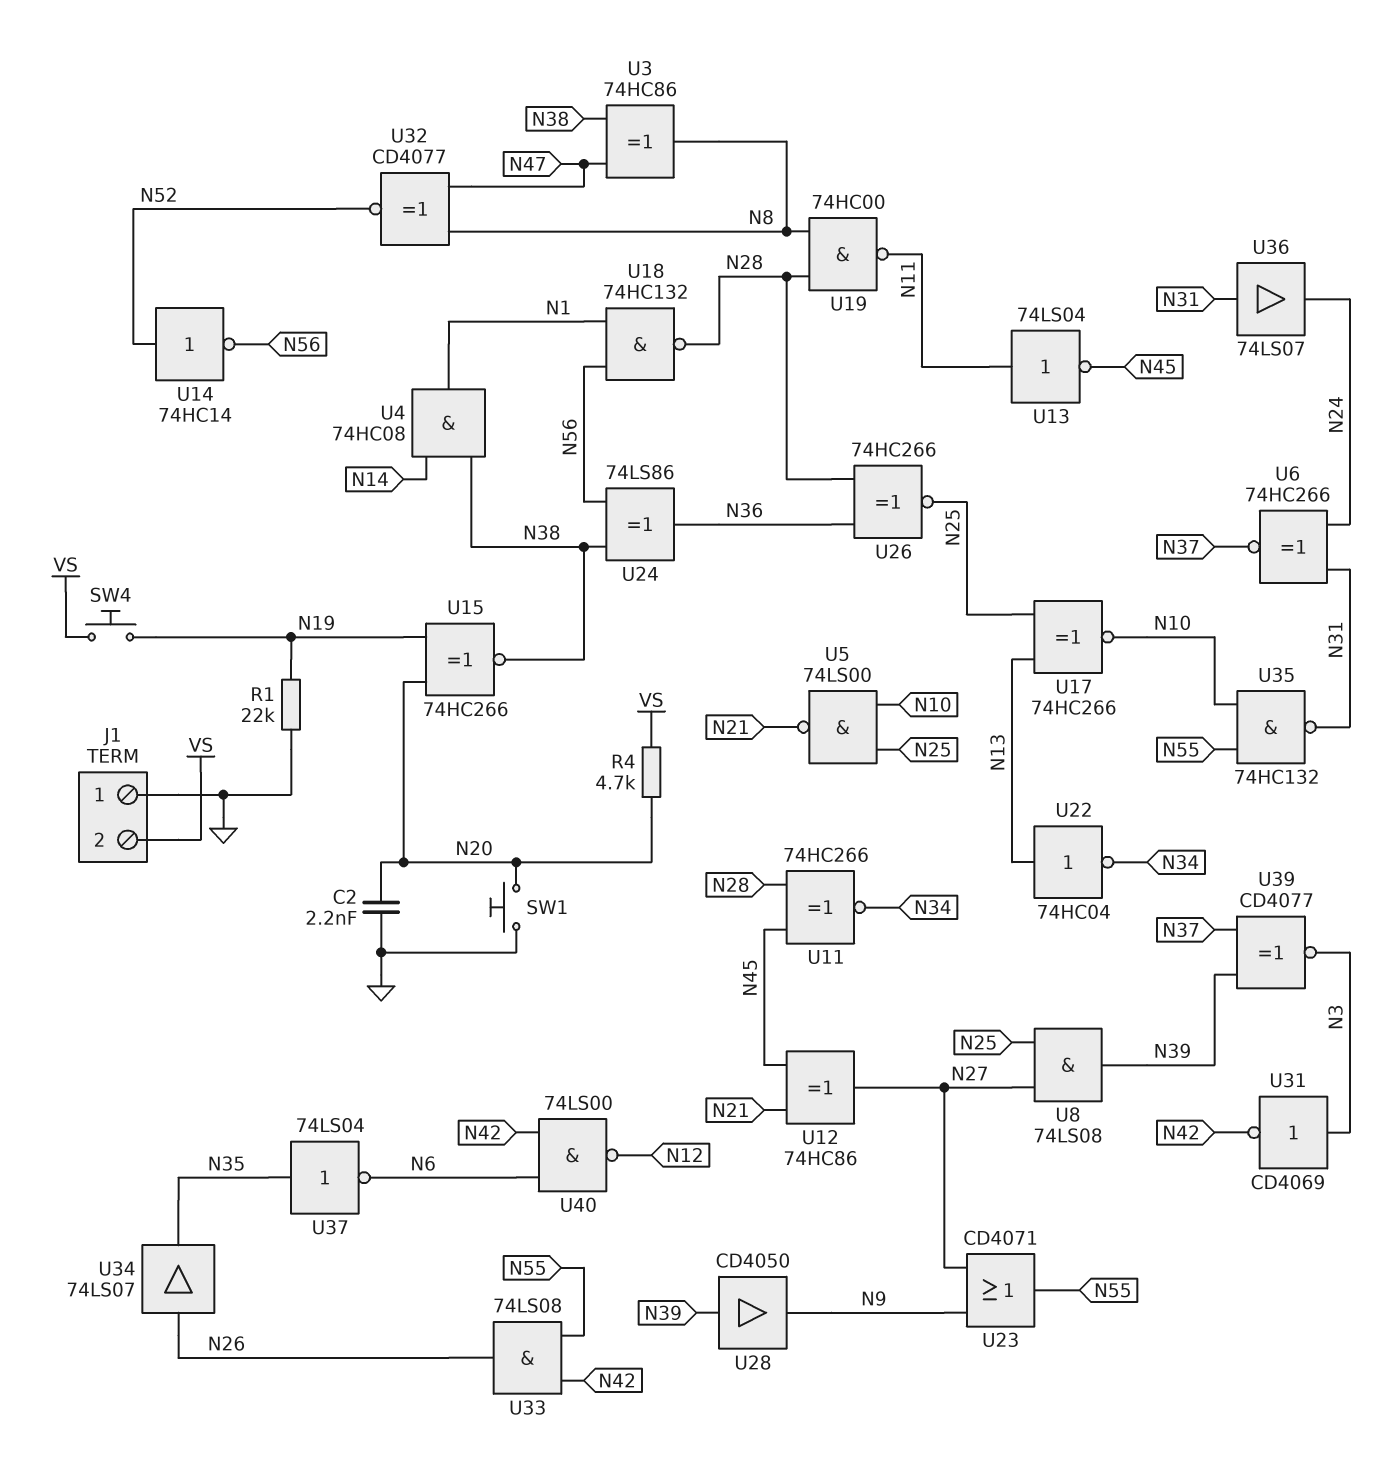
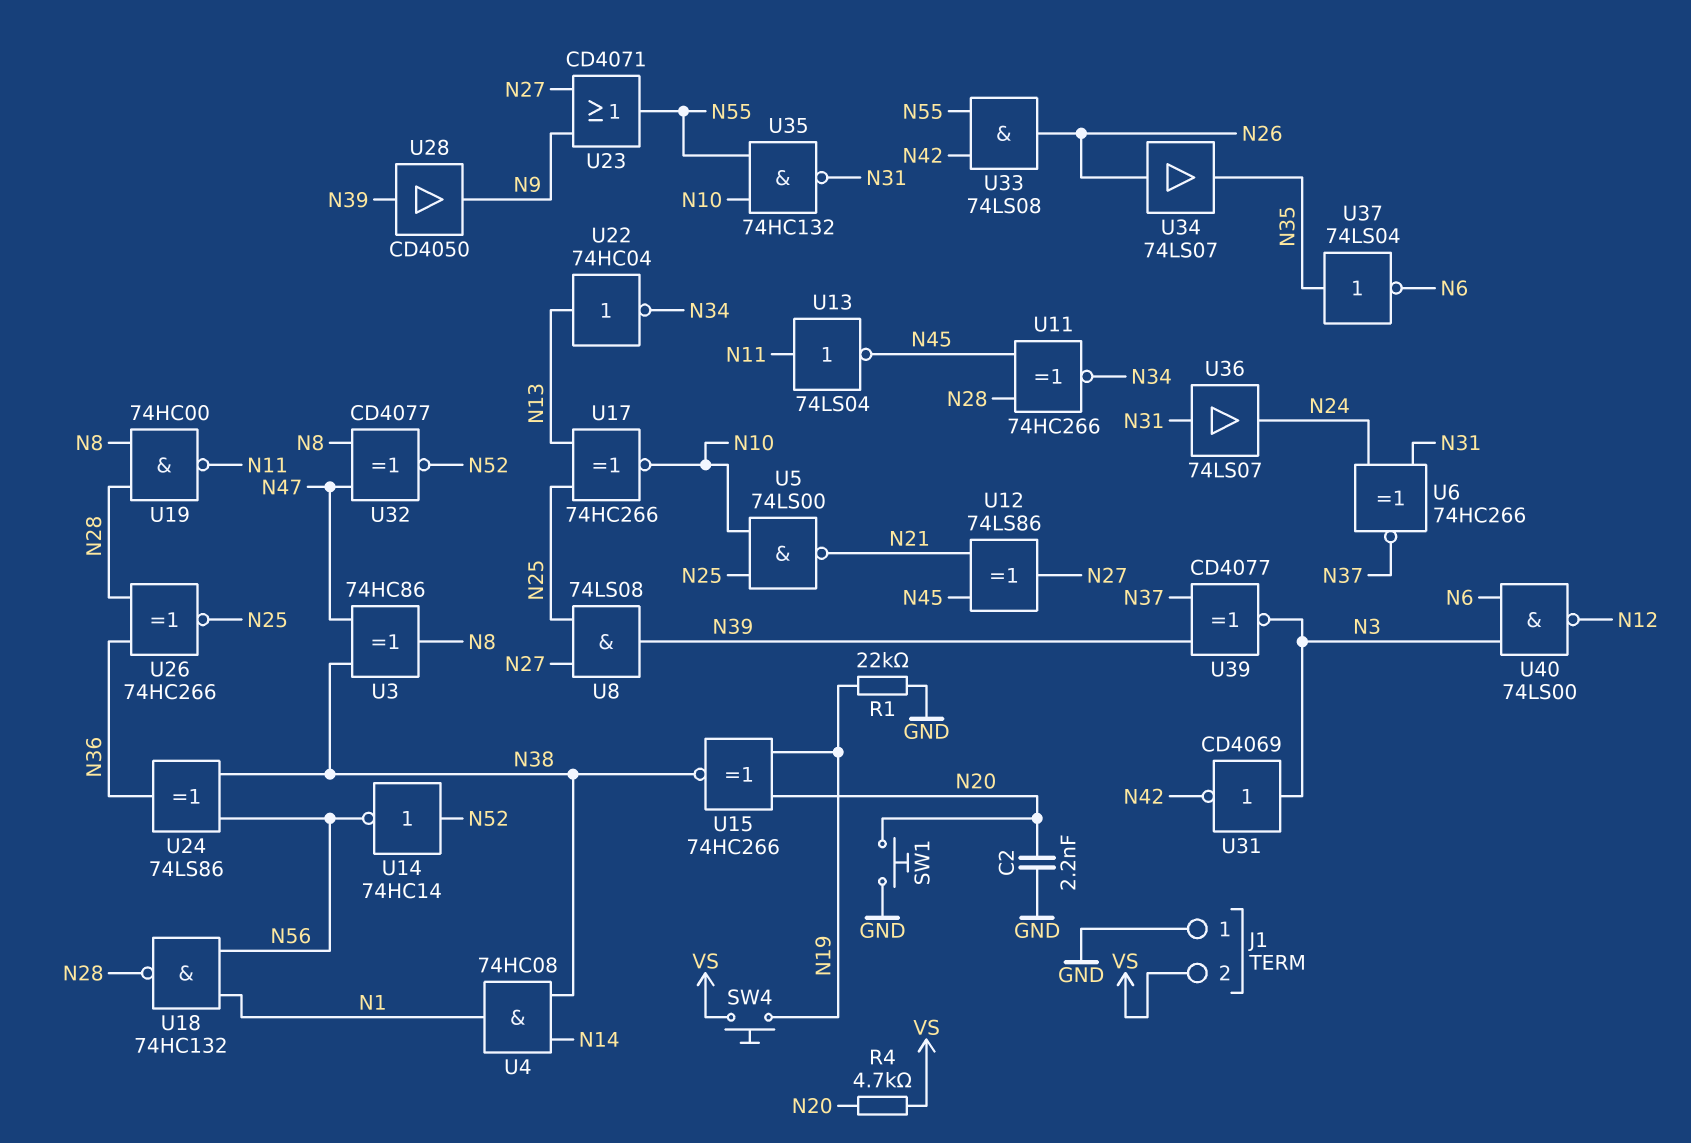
U12: XOR 74HC86 (in N21, in N45, out N27) -> XOR 74LS86 (in N21, in N45, out N27)
U40: NAND 74LS00 (in N6, in N42, out N12) -> NAND 74LS00 (in N3, in N6, out N12)

